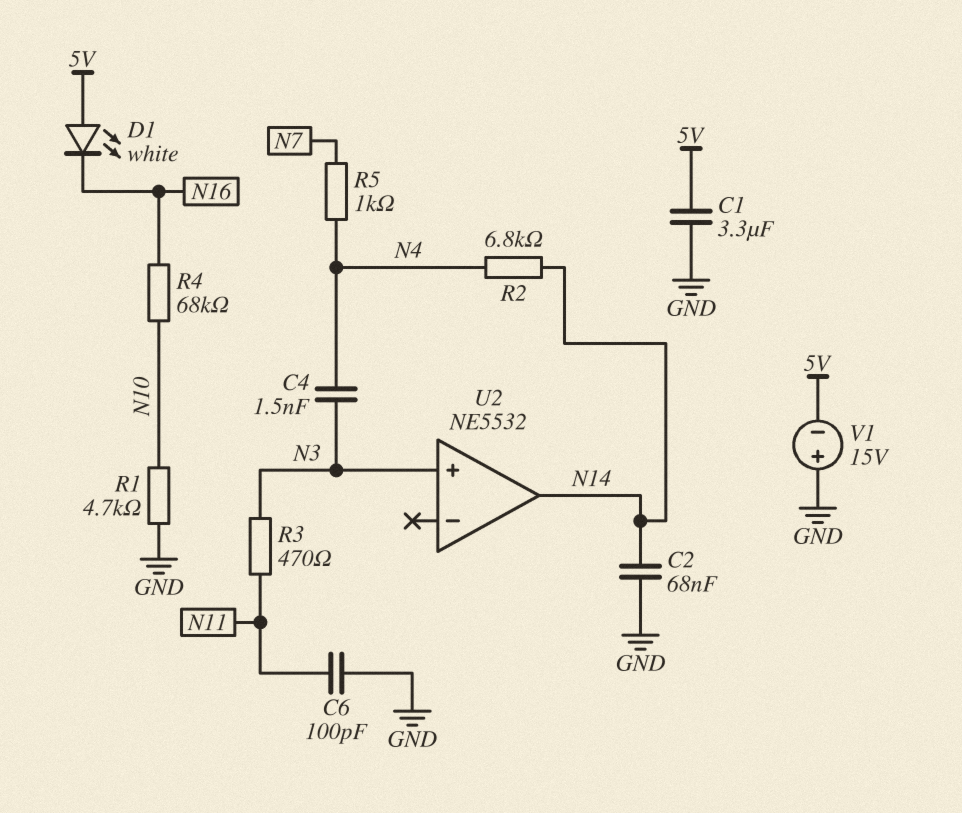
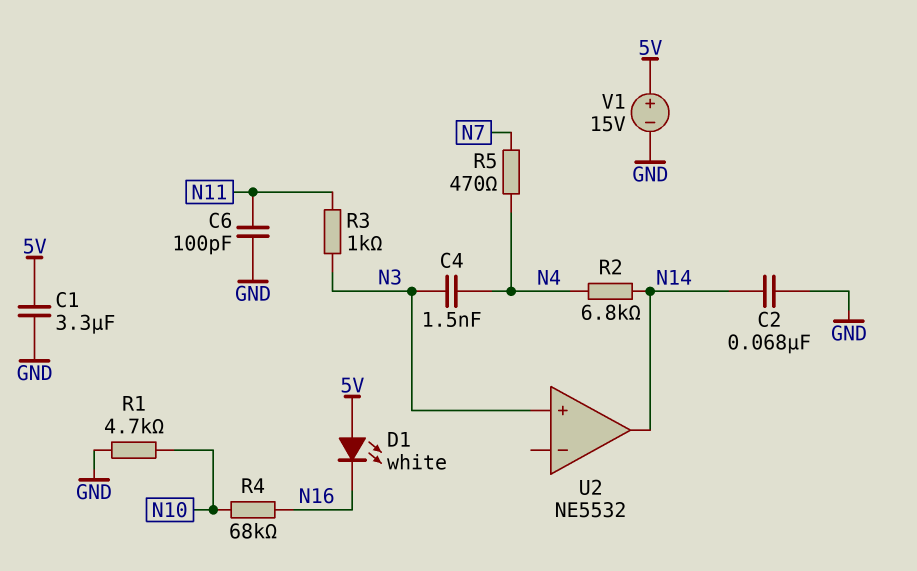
R3: 470 (N3, N11) -> 1k (N3, N11)
R5: 1k (N4, N7) -> 470 (N4, N7)
V1: 15V (plus GND, minus 5V) -> 15V (plus 5V, minus GND)

